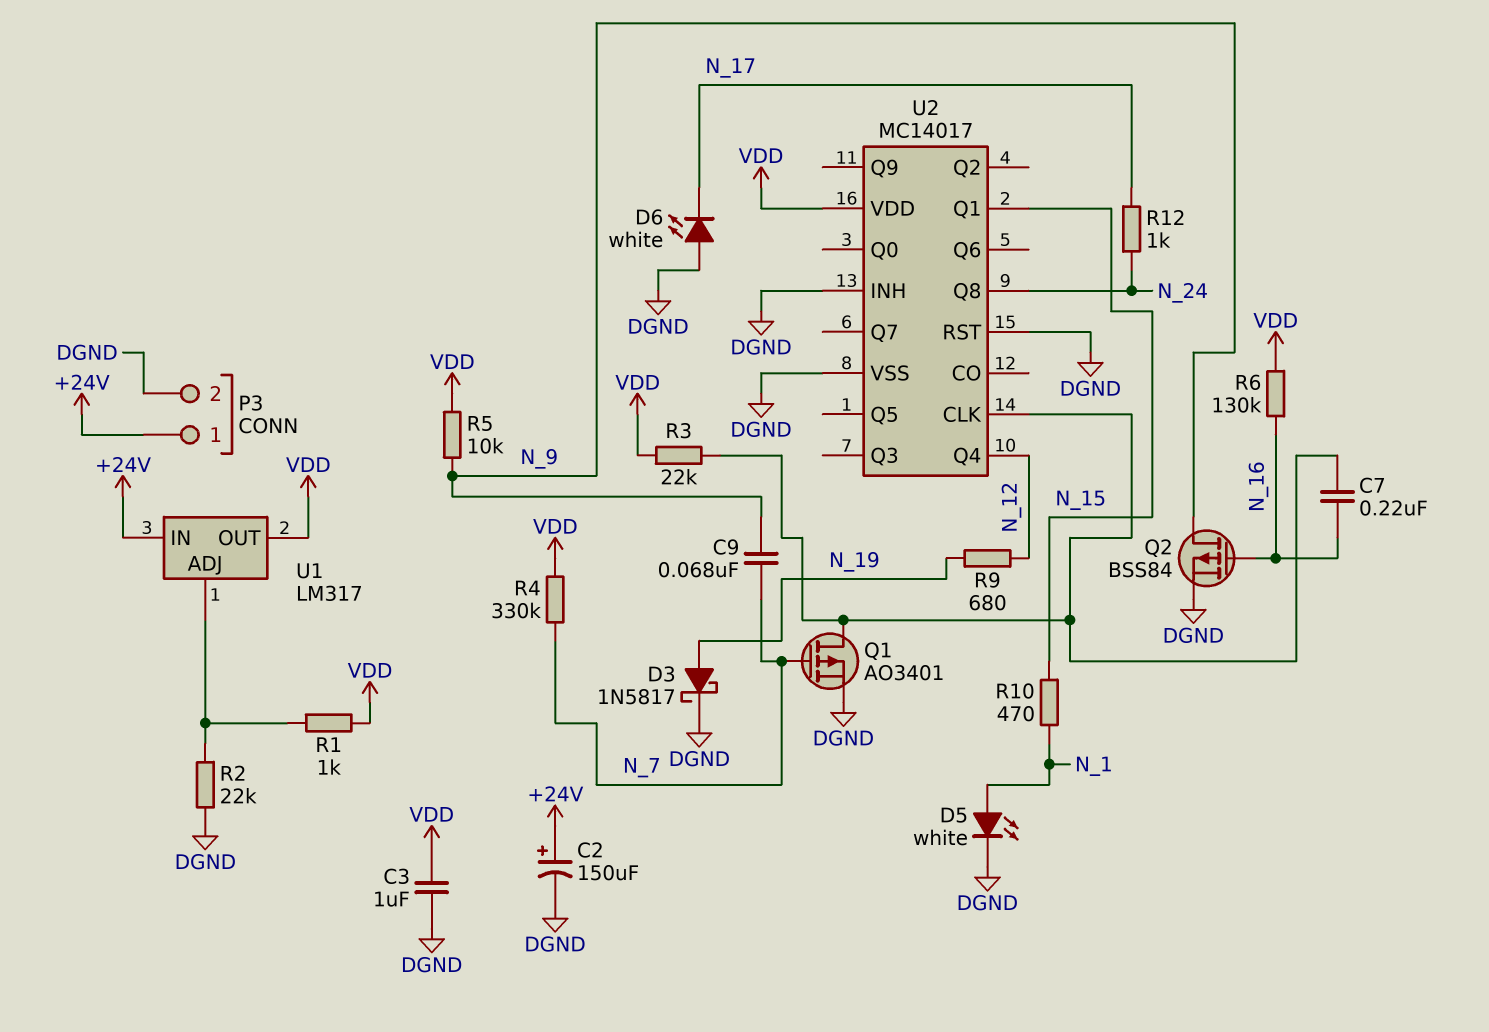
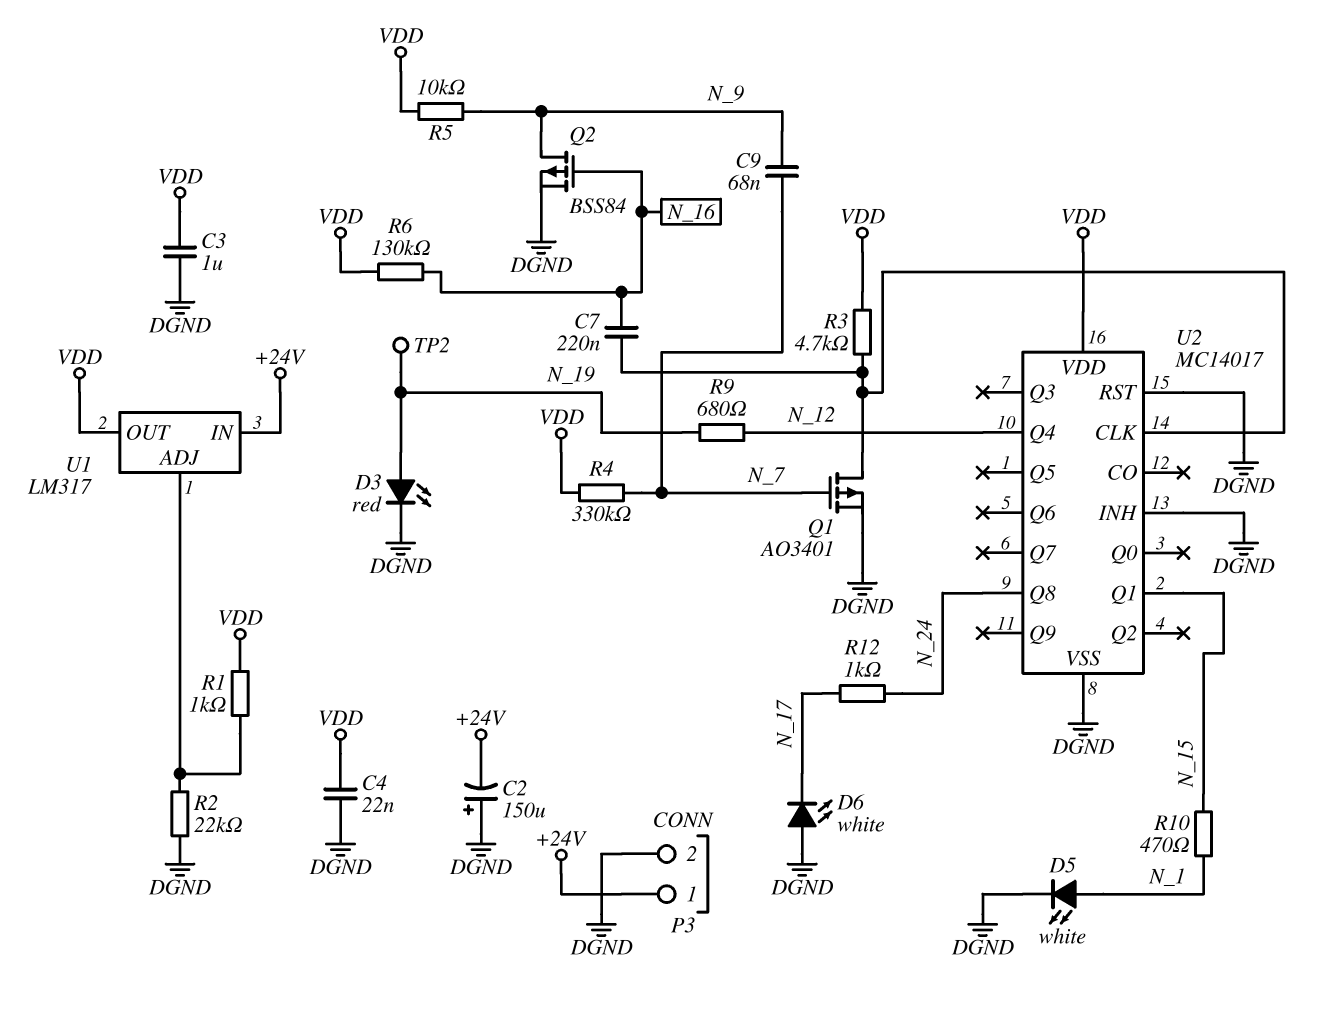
C2: 150uF (plus +24V, minus DGND) -> 150uF (plus DGND, minus +24V)
C4: none -> 22nF (DGND, VDD)
D3: schottky 1N5817 (A N_19, K DGND) -> LED red (A N_19, K DGND)
R3: 22k (U2/CLK, VDD) -> 4.7k (U2/CLK, VDD)
TP2: none -> test point (N_19)

